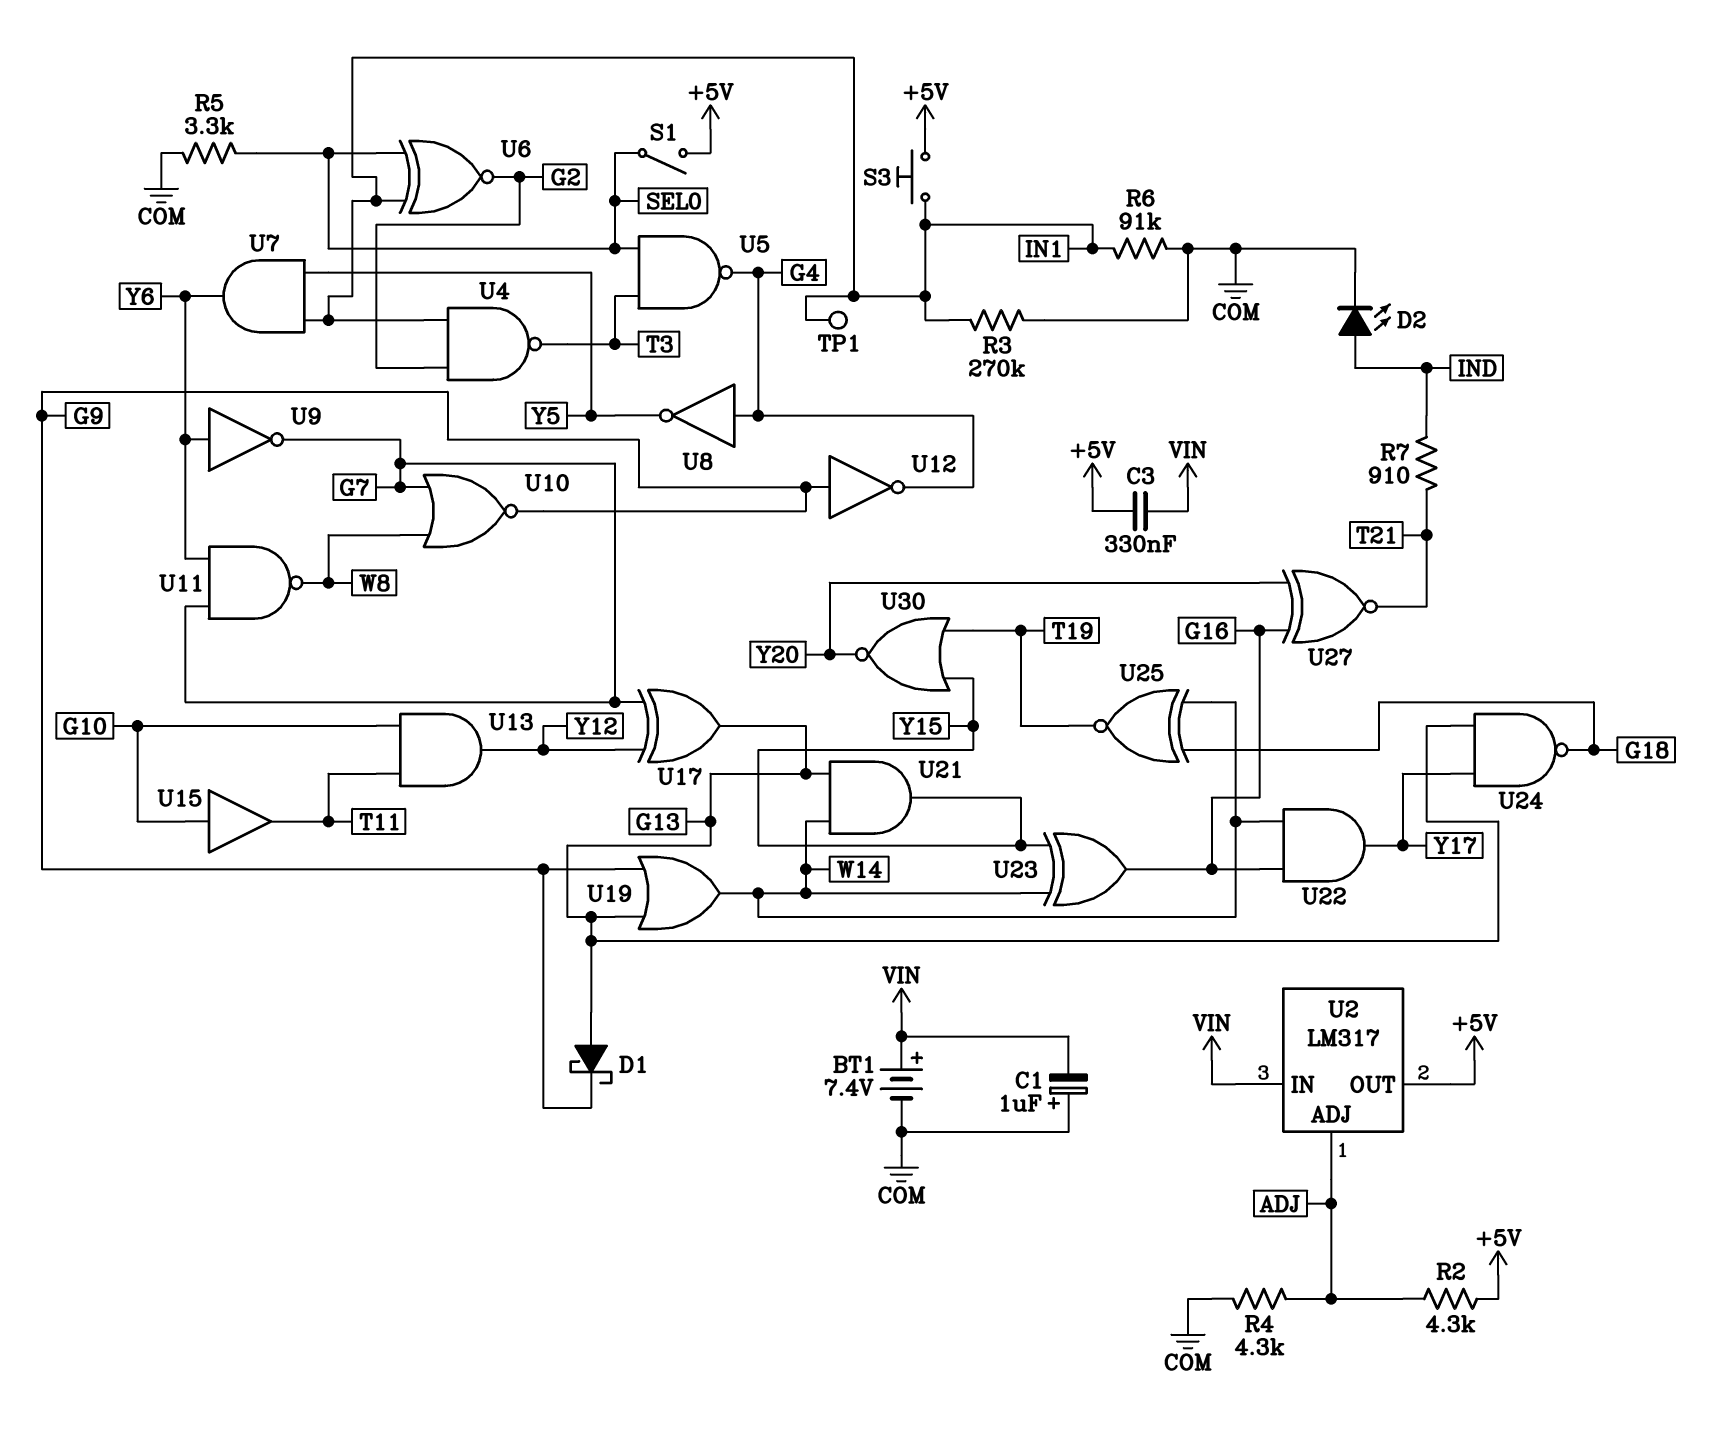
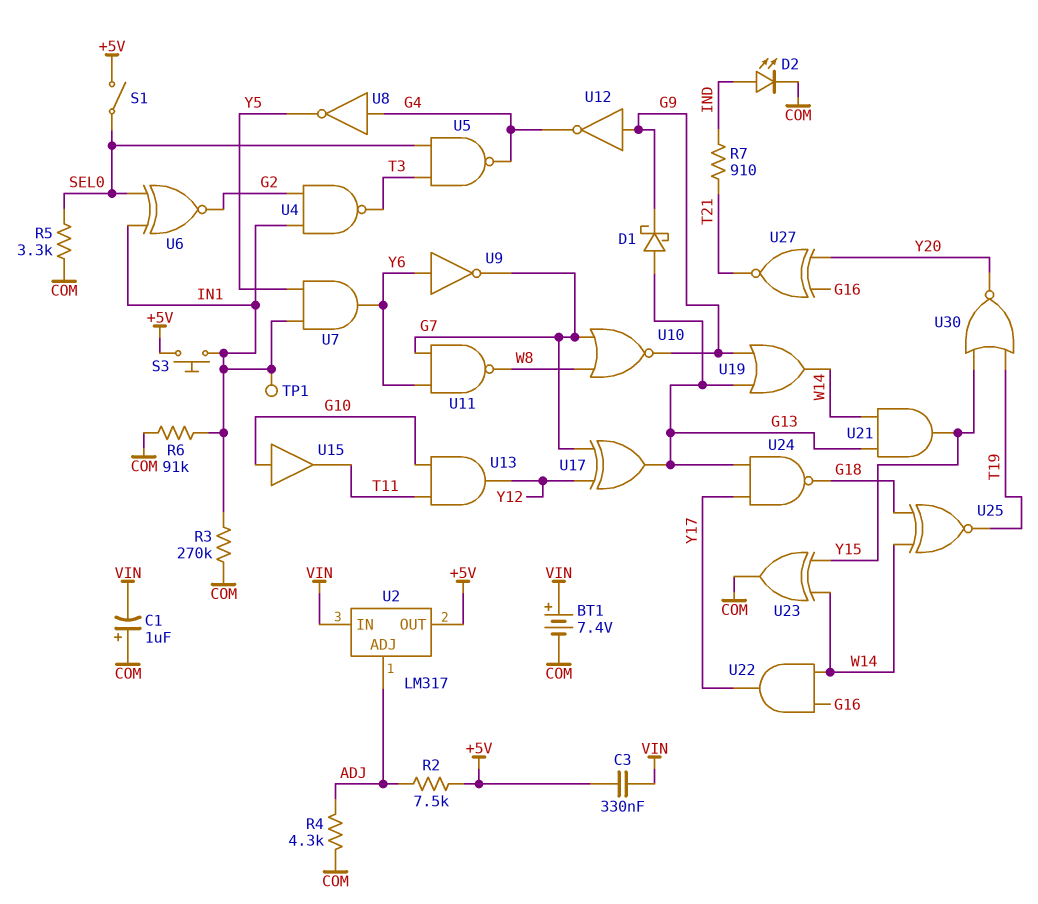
R2: 4.3k (+5V, ADJ) -> 7.5k (+5V, ADJ)
U23: XOR (in W14, in Y15, out G16) -> XOR (in W14, in Y15, out COM)

